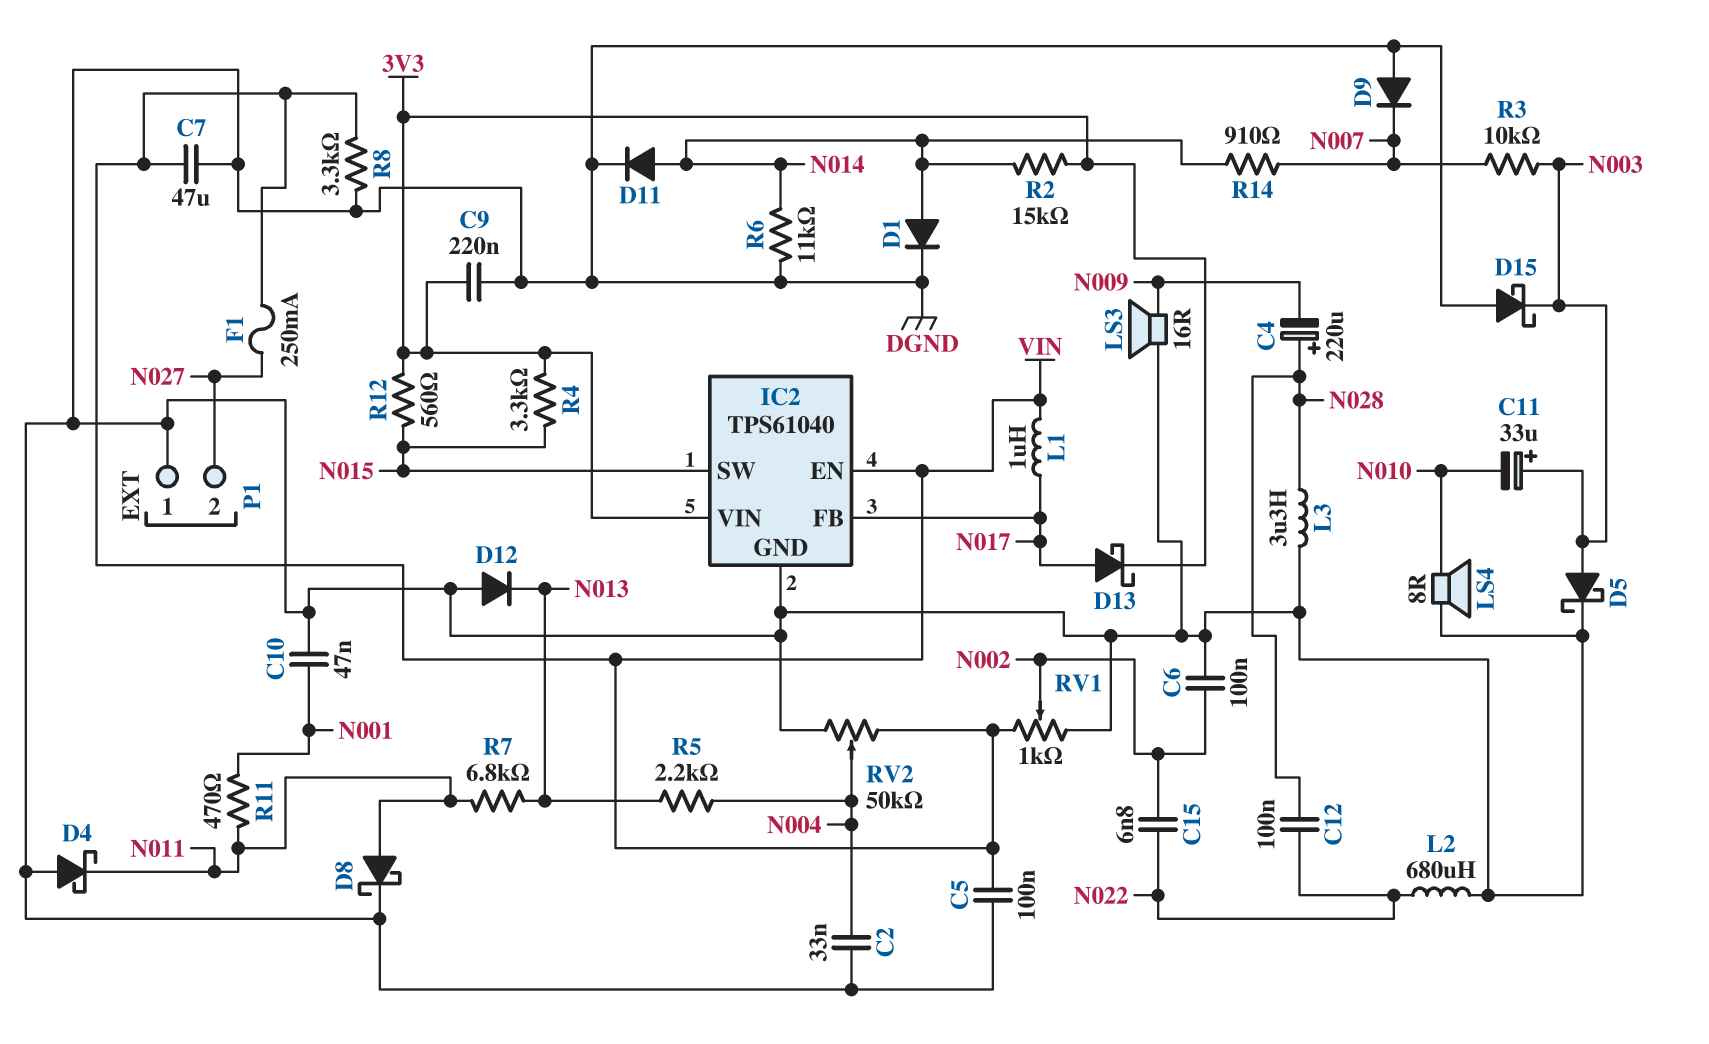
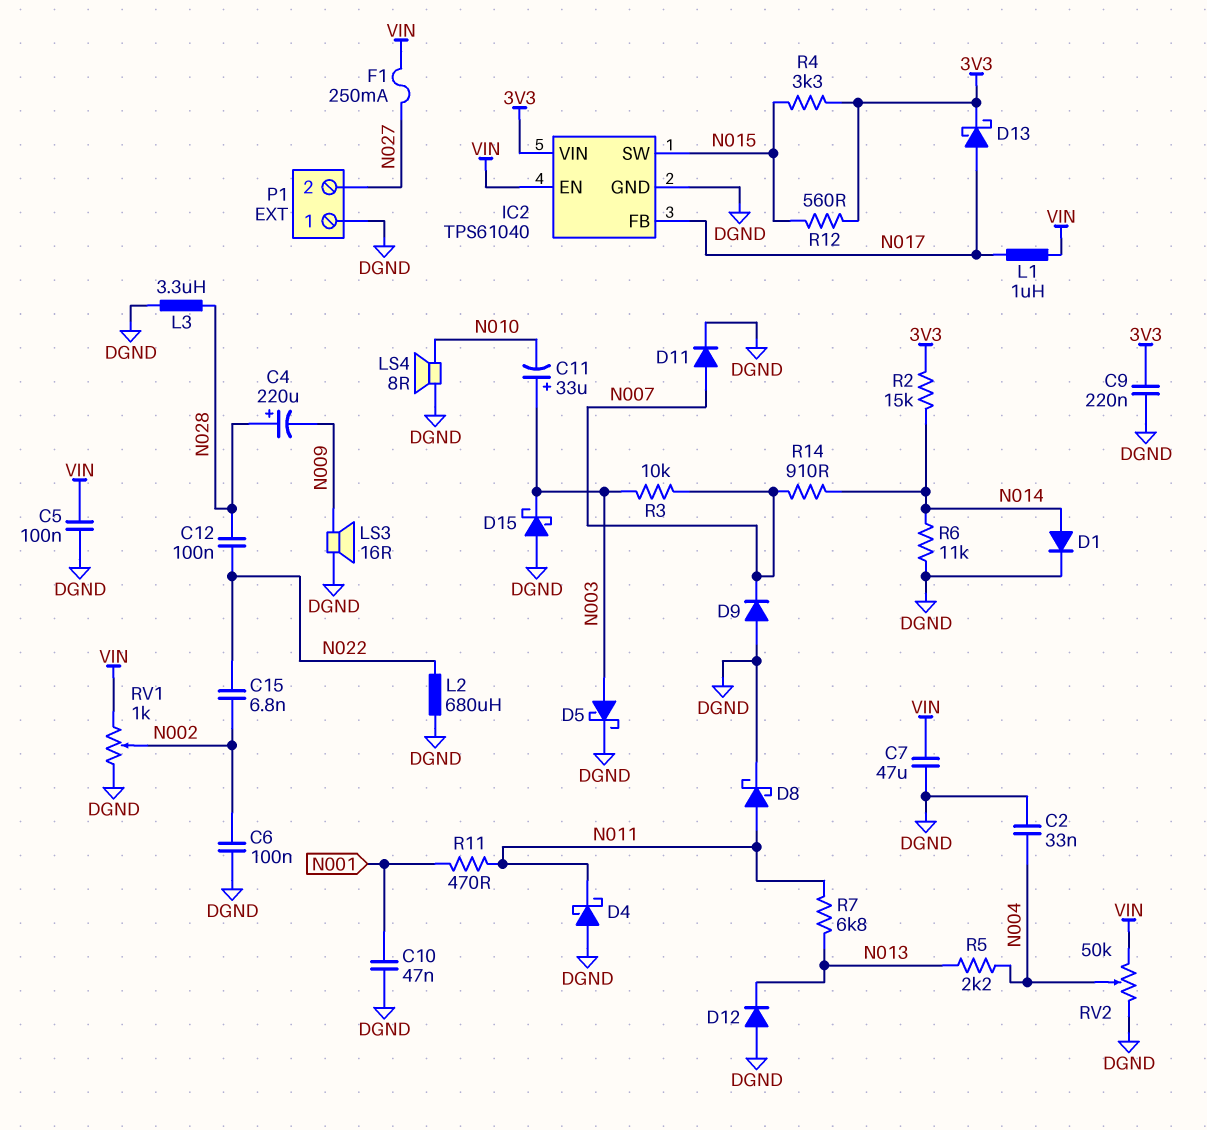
D11: diode (A N014, K DGND) -> diode (A N007, K DGND)
R8: 3.3k (DGND, VIN) -> none

